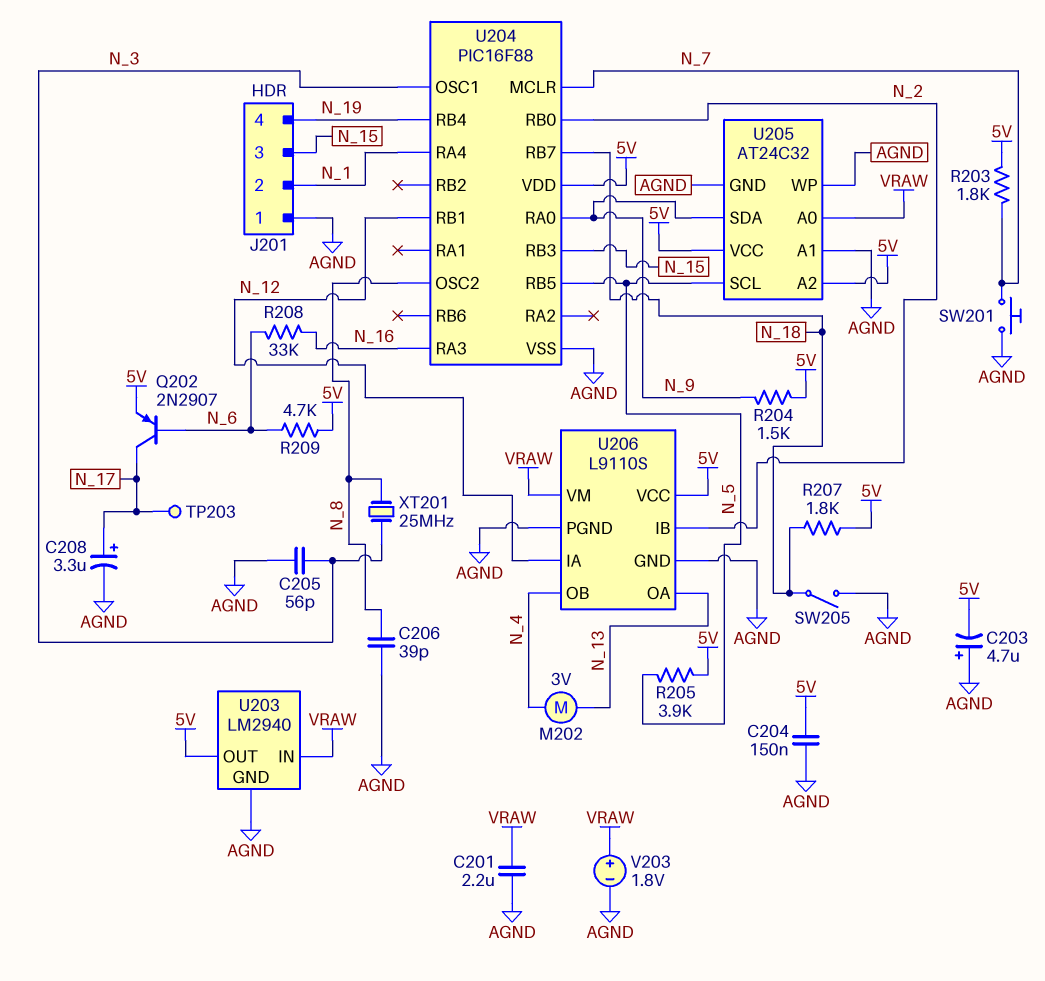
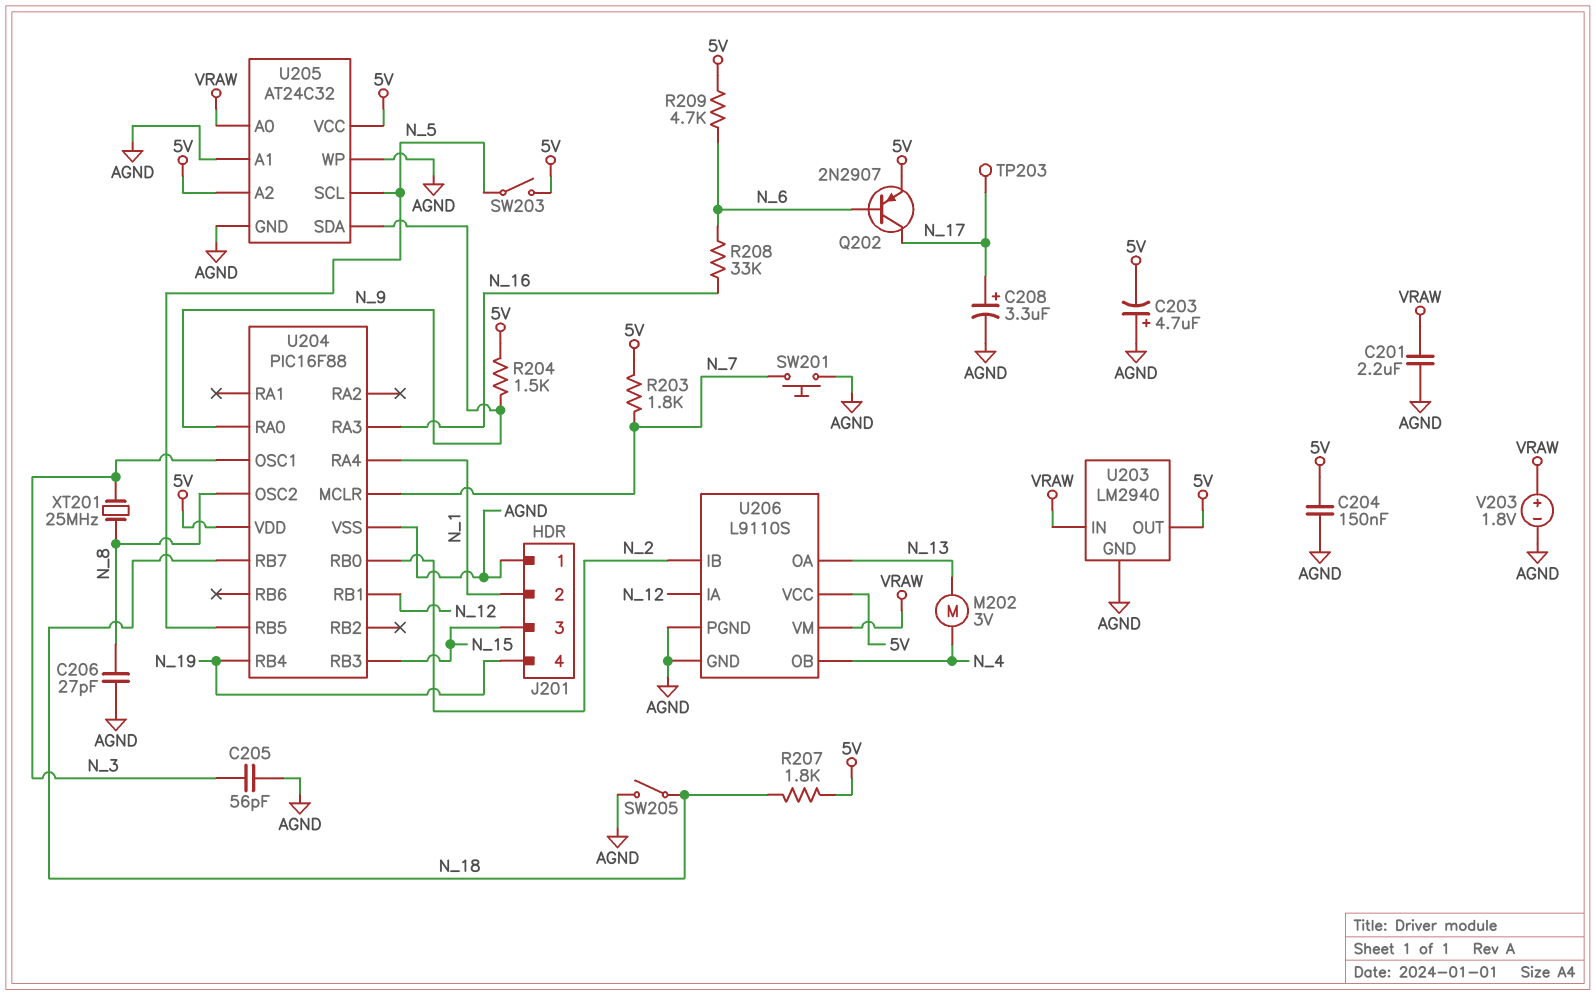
C206: 39pF (AGND, N_8) -> 27pF (AGND, N_8)
R205: 3.9k (5V, N_5) -> none
SW203: none -> switch (5V, N_5)

